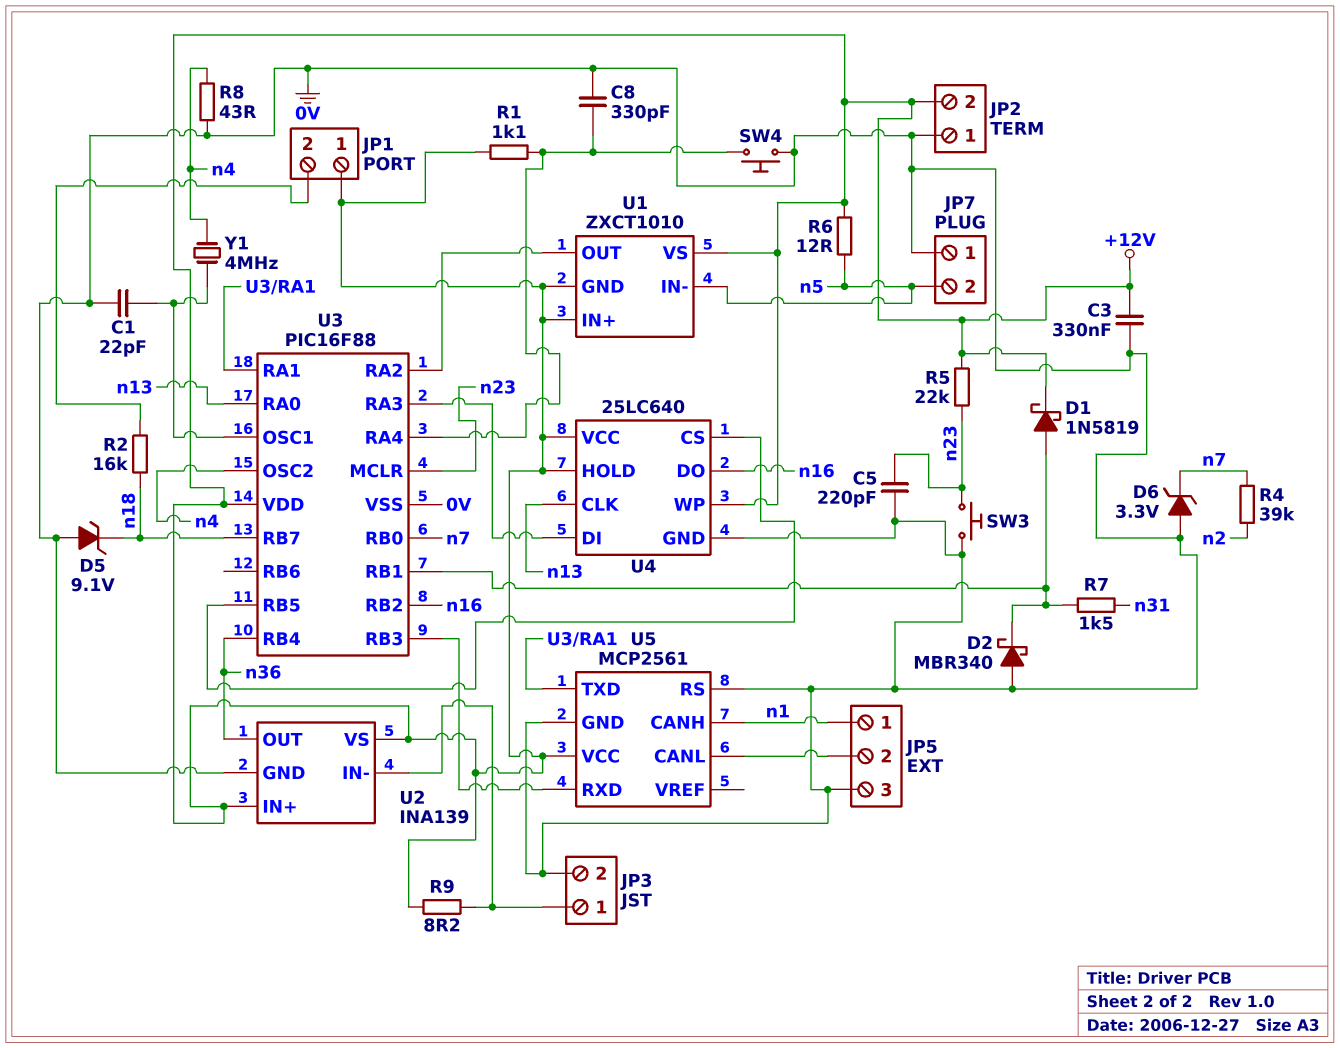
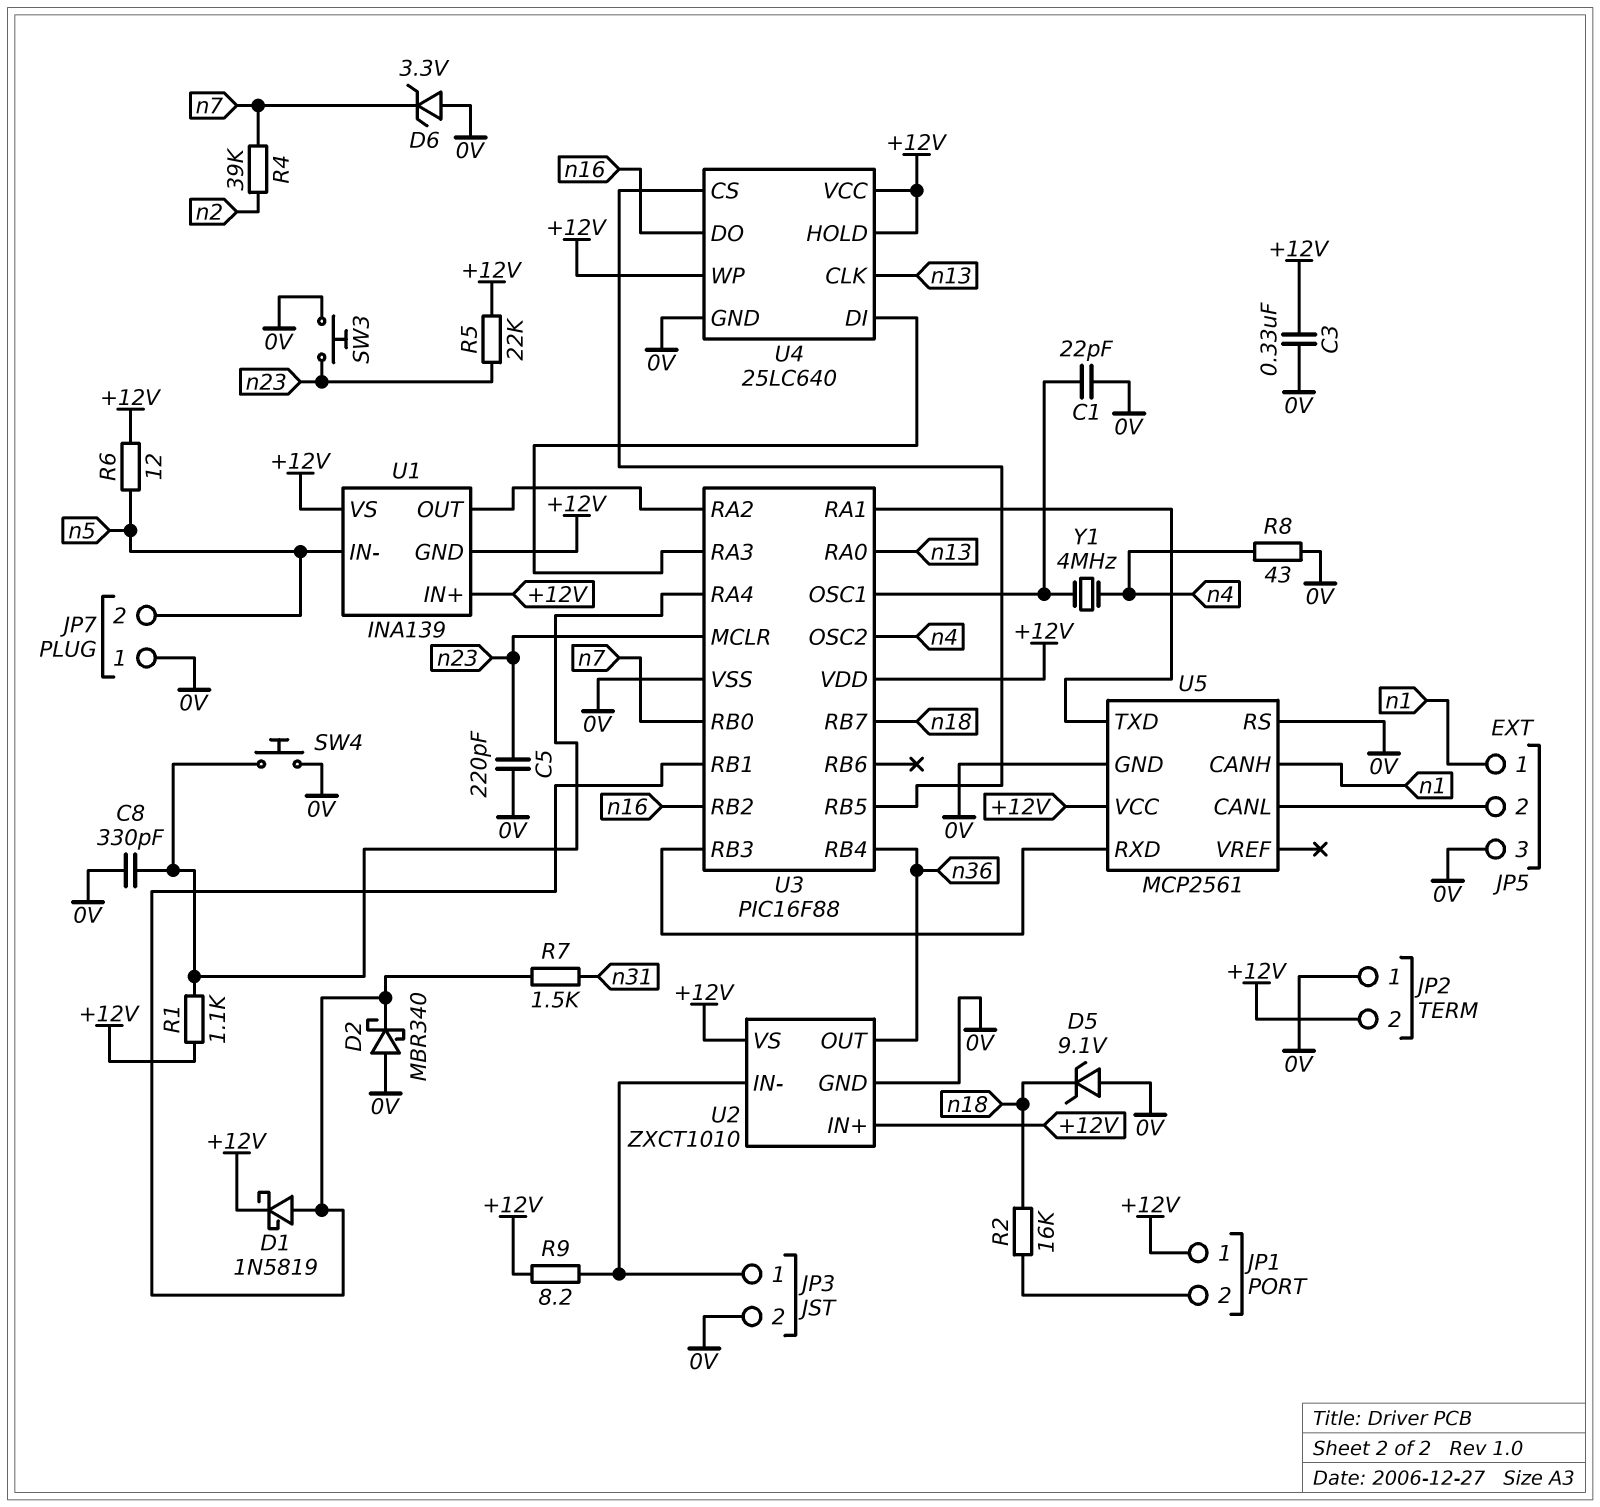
U1: ZXCT1010 -> INA139
U2: INA139 -> ZXCT1010

